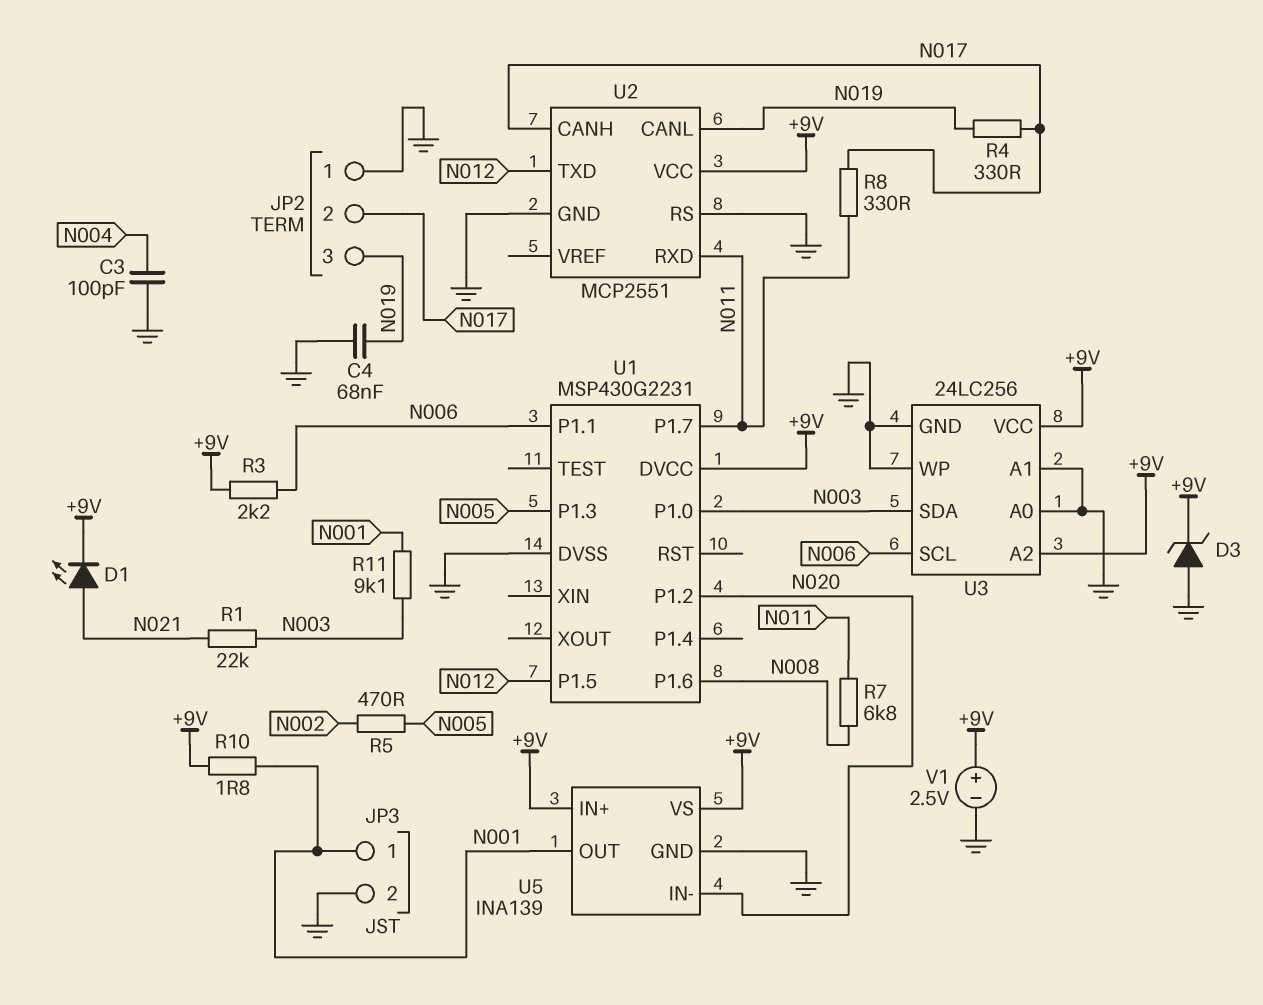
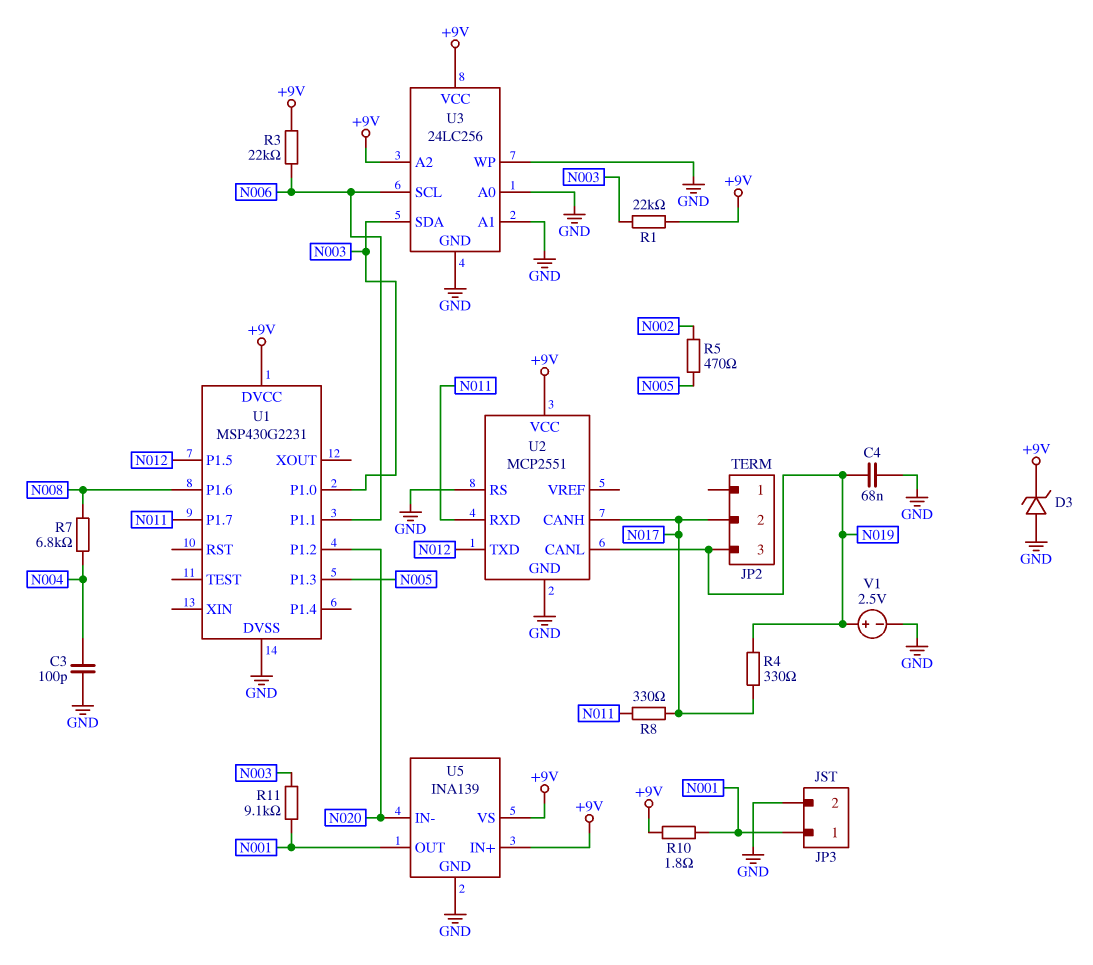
D1: LED (A N021, K +9V) -> none
JP2 pin 1: GND -> none
R1: 22k (N003, N021) -> 22k (+9V, N003)
R3: 2.2k (+9V, N006) -> 22k (+9V, N006)
R7: 6.8k (N008, N011) -> 6.8k (N004, N008)
V1: 2.5V (plus +9V, minus GND) -> 2.5V (plus N019, minus GND)

